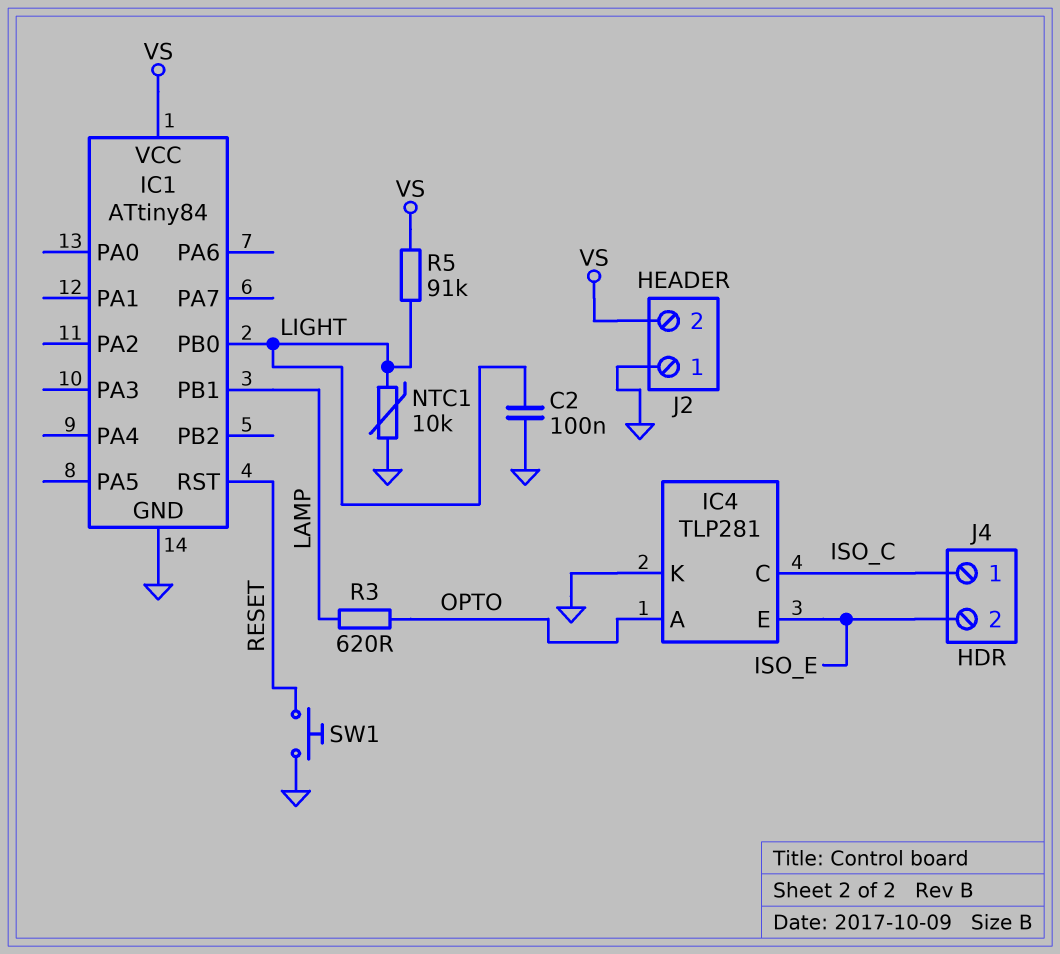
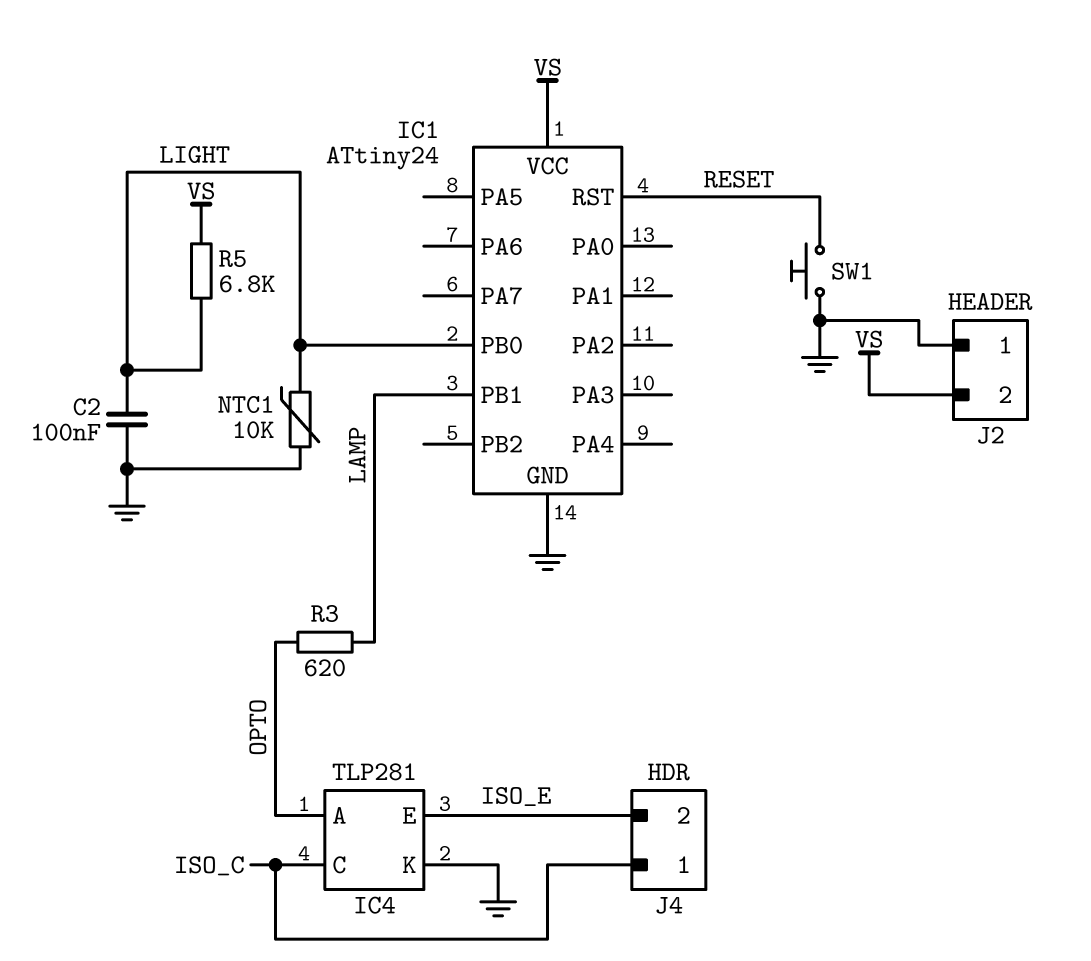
IC1: ATtiny84 -> ATtiny24
R5: 91k (LIGHT, VS) -> 6.8k (LIGHT, VS)

